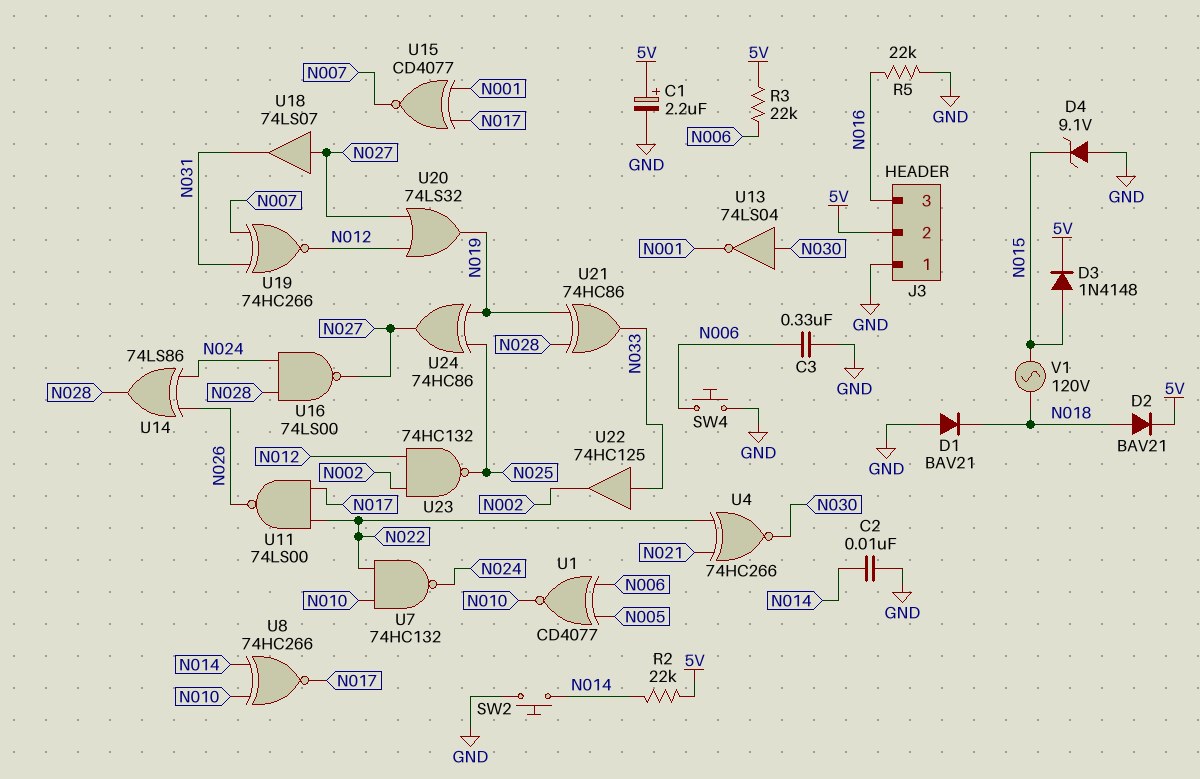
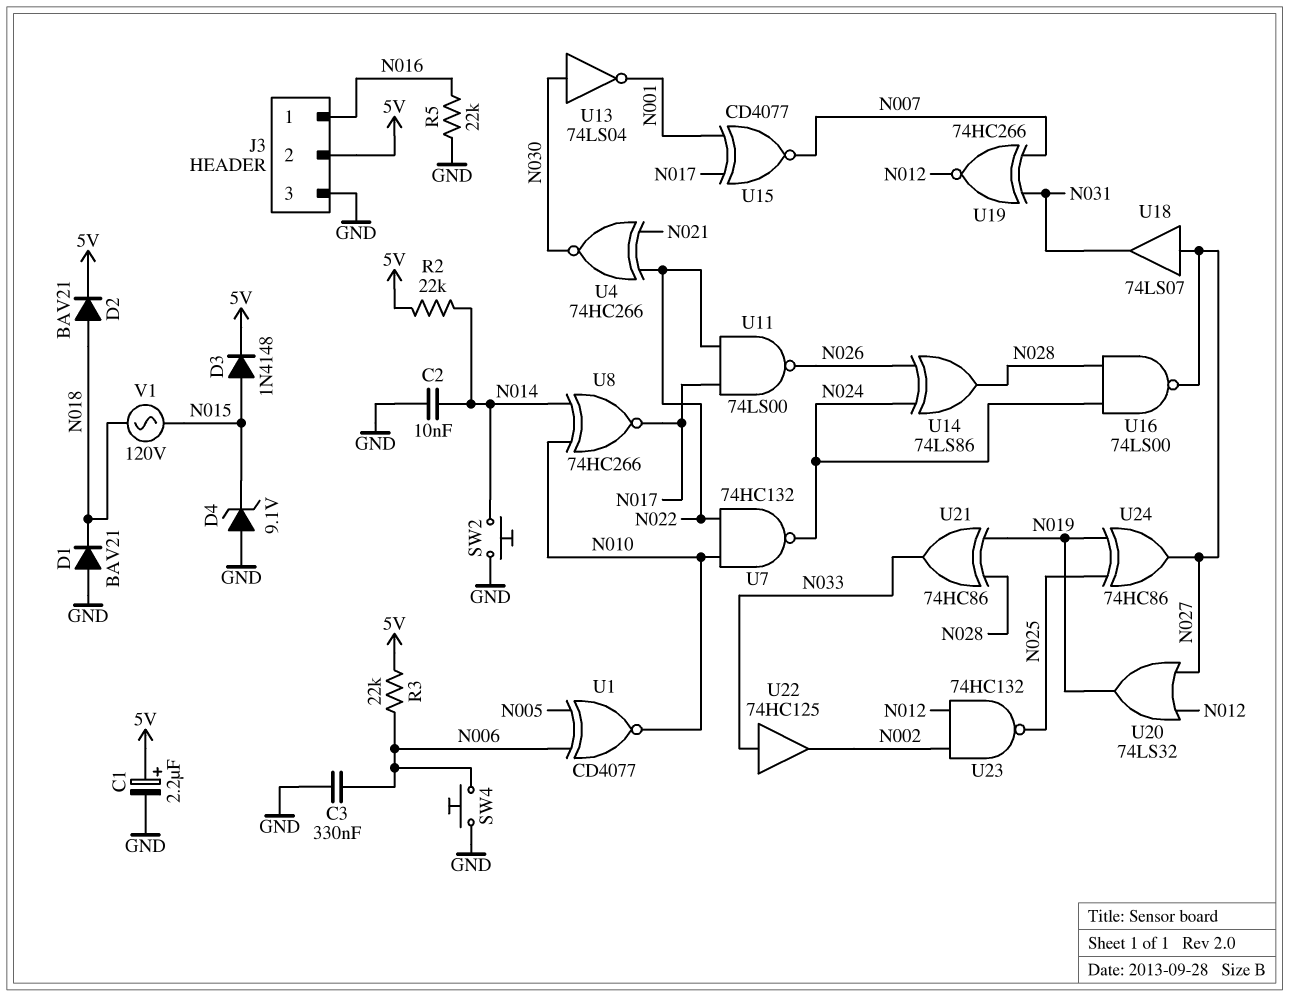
J3 pin 1: GND -> N016
J3 pin 3: N016 -> GND

